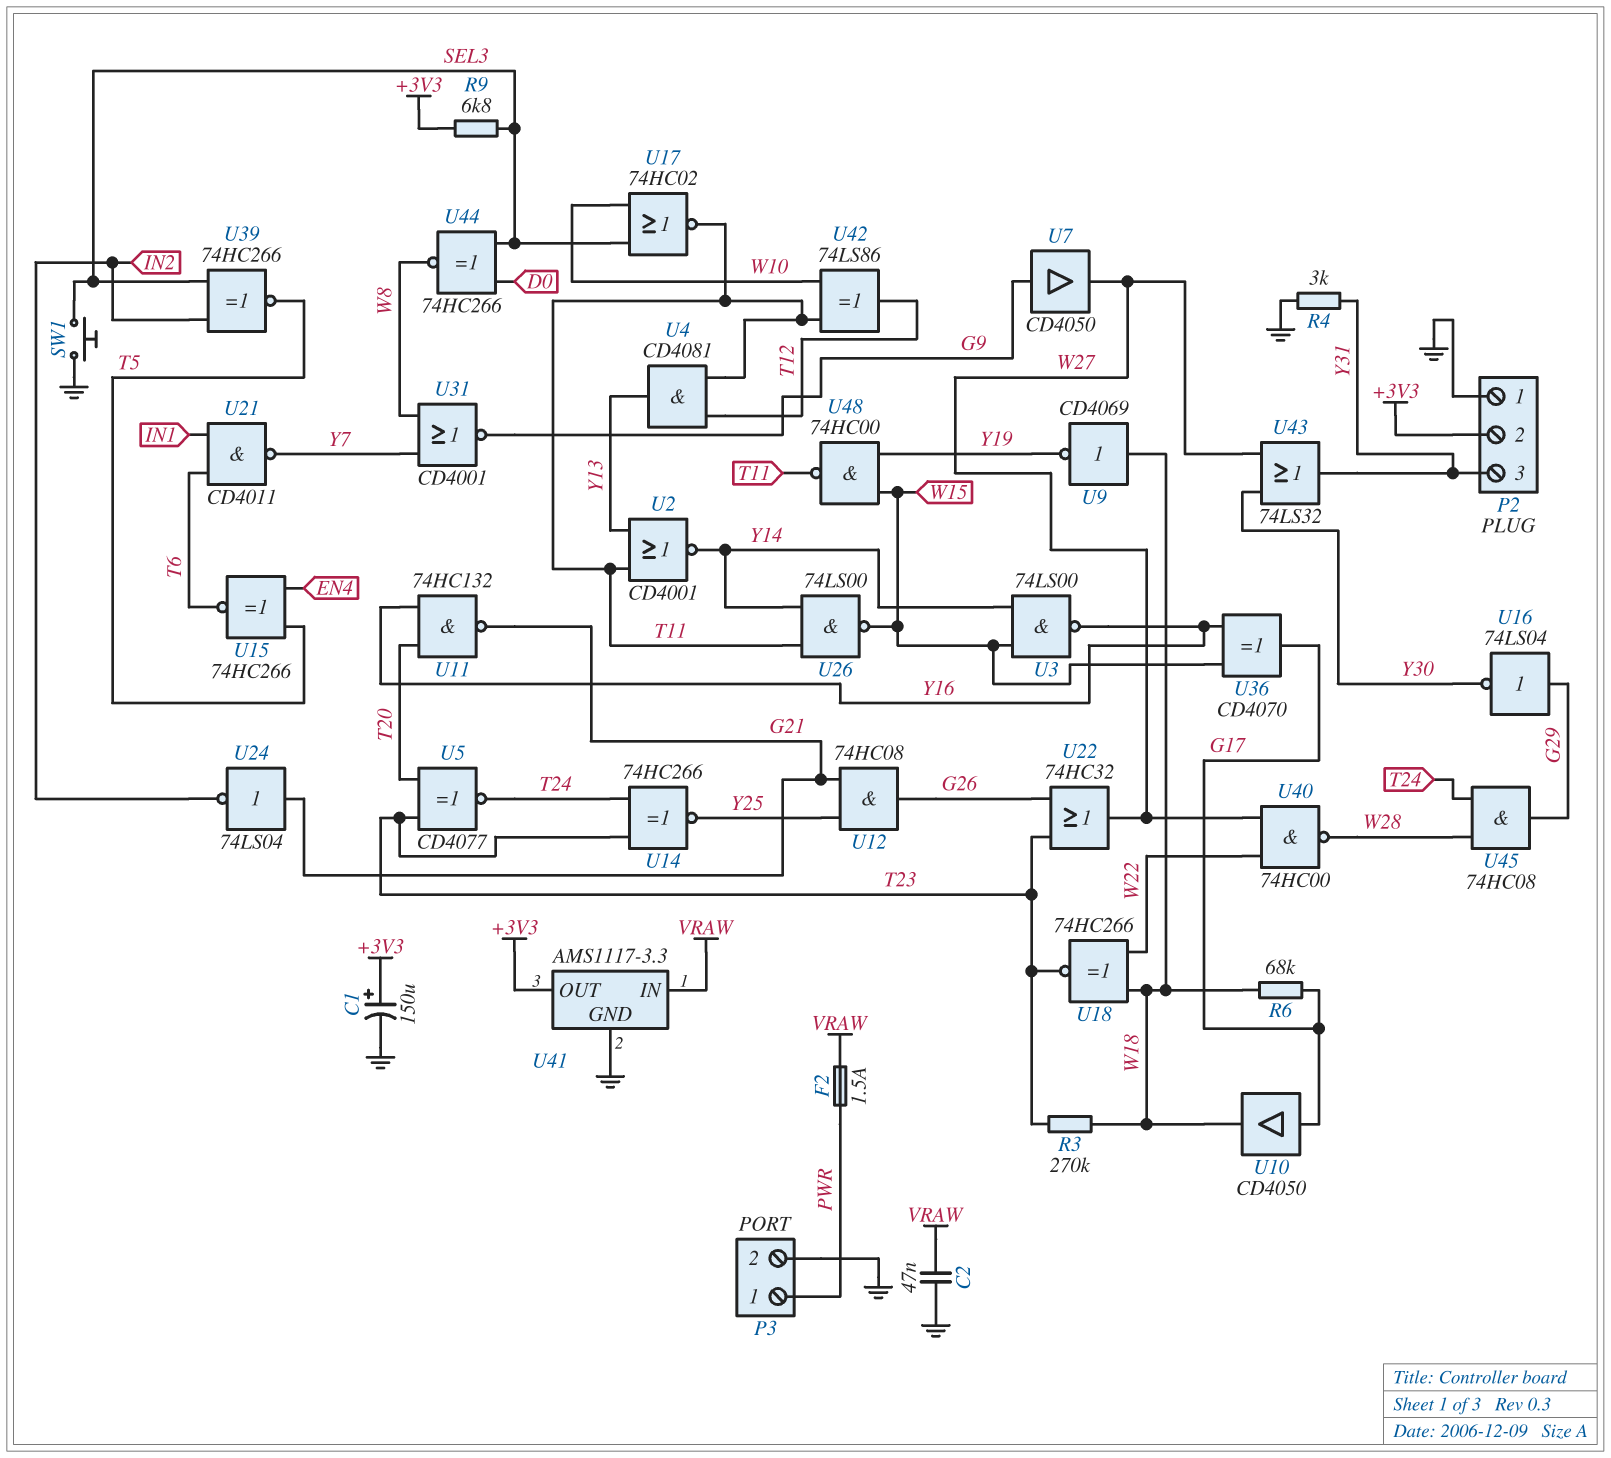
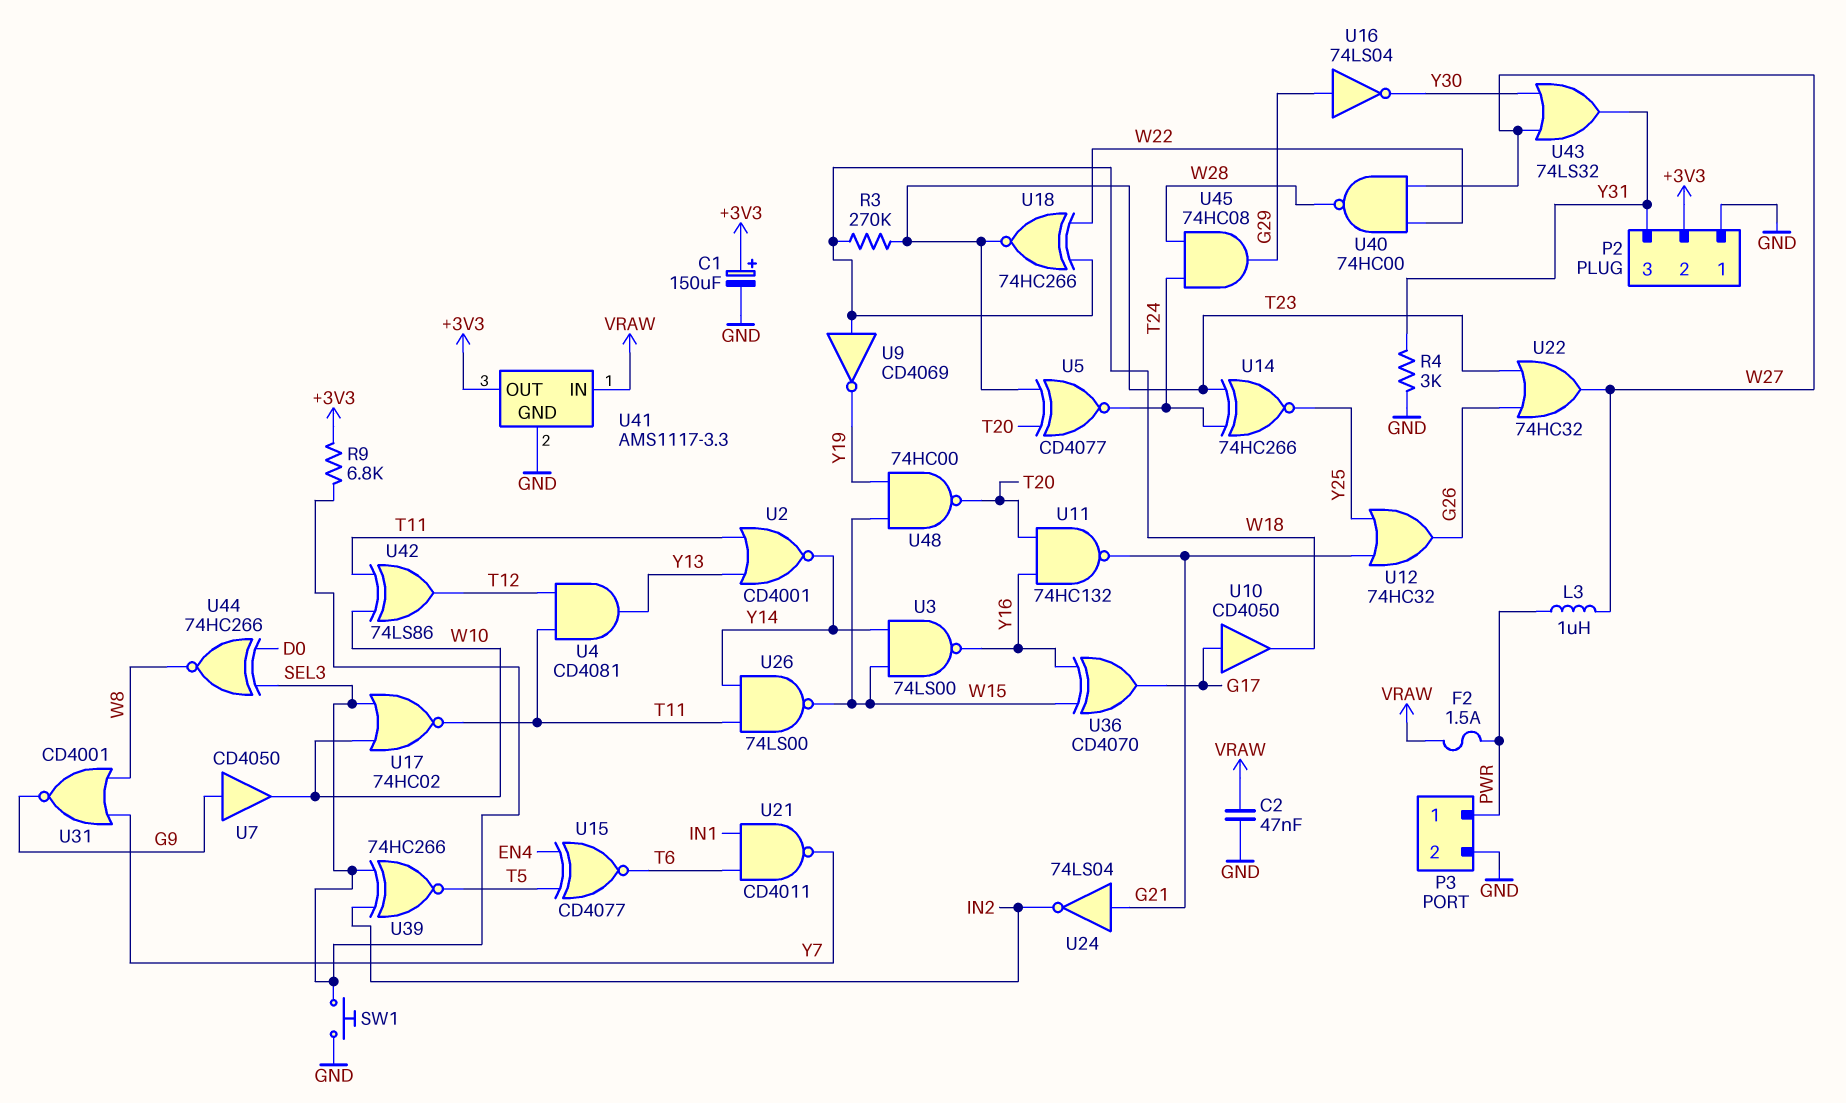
L3: none -> 1uH (PWR, W27)
R6: 68k (G17, W18) -> none
U7: buffer CD4050 (in G9, out W27) -> buffer CD4050 (in G9, out W10)
U12: AND 74HC08 (in G21, in Y25, out G26) -> OR 74HC32 (in G21, in Y25, out G26)
U15: XNOR 74HC266 (in EN4, in T5, out T6) -> XNOR CD4077 (in EN4, in T5, out T6)
U48: NAND 74HC00 (in W15, in Y19, out T11) -> NAND 74HC00 (in W15, in Y19, out T20)

